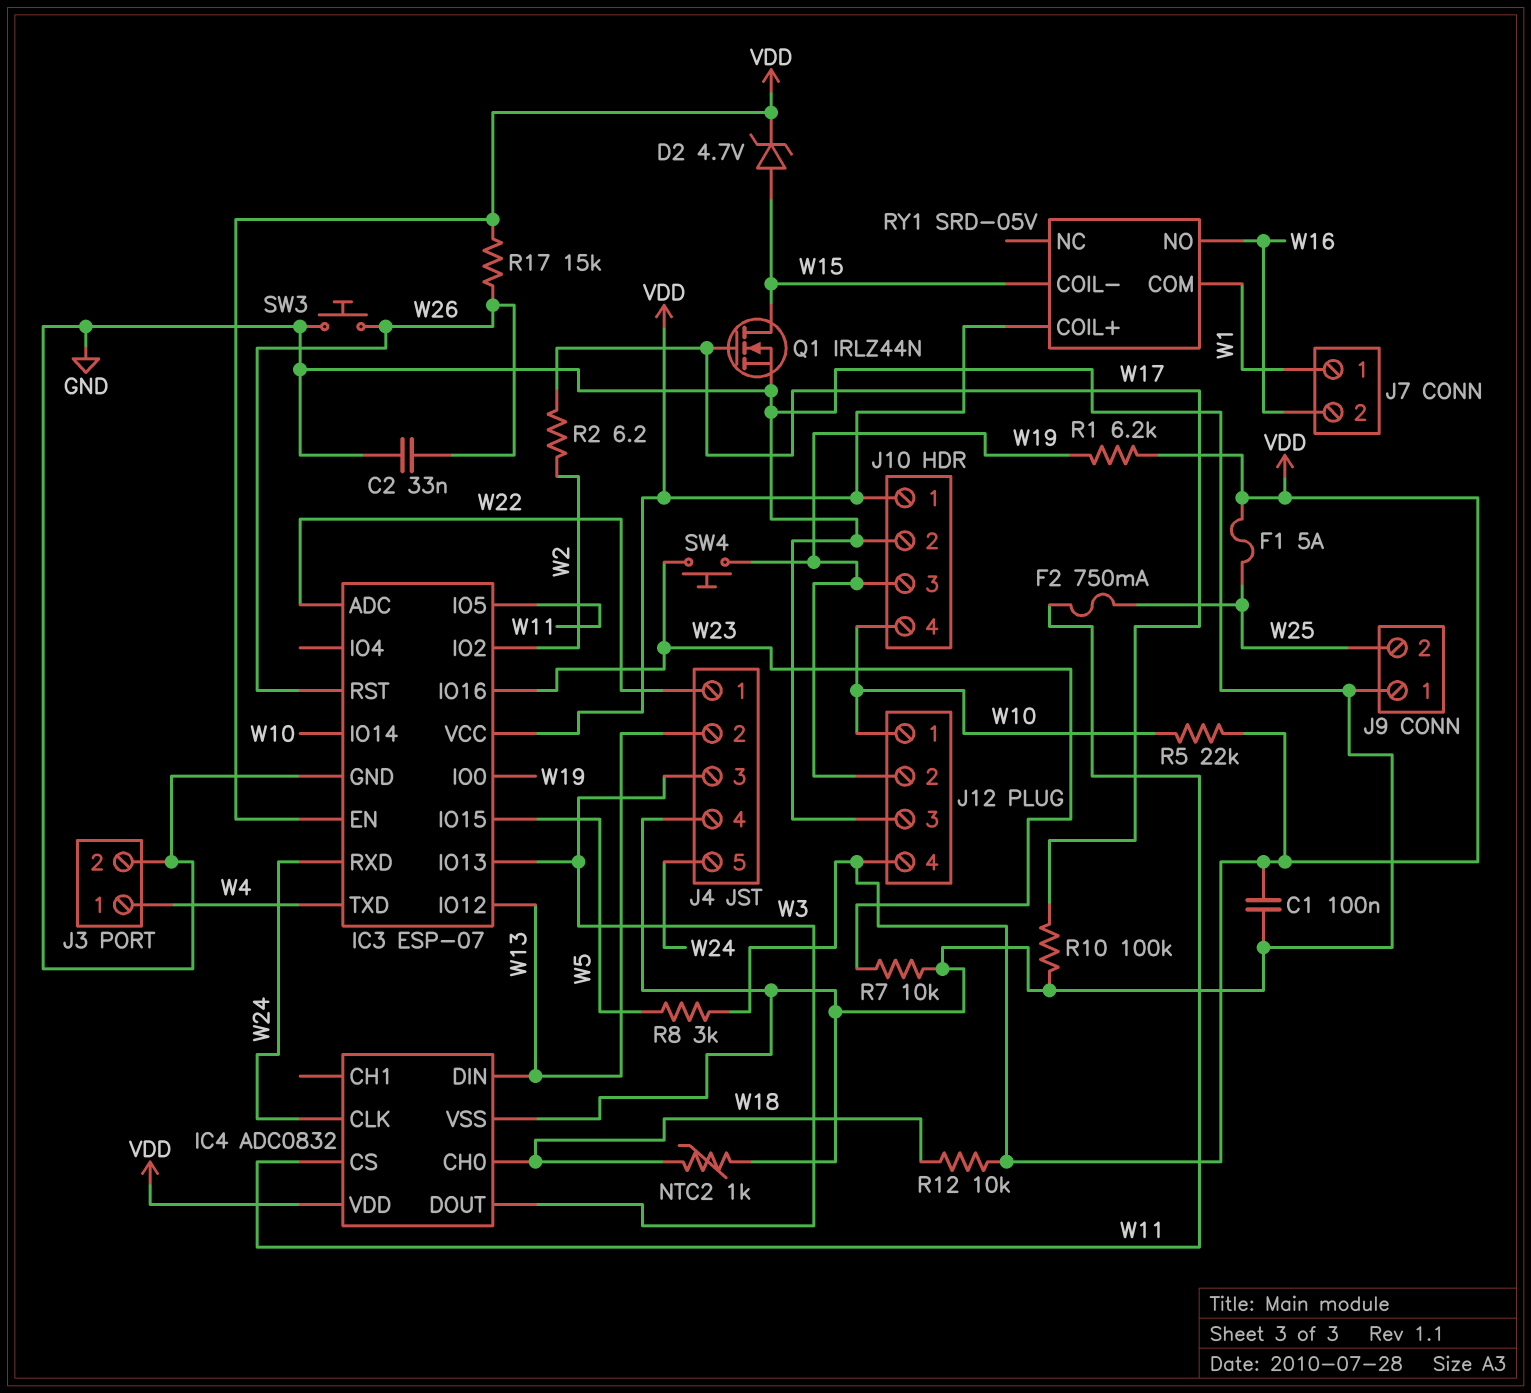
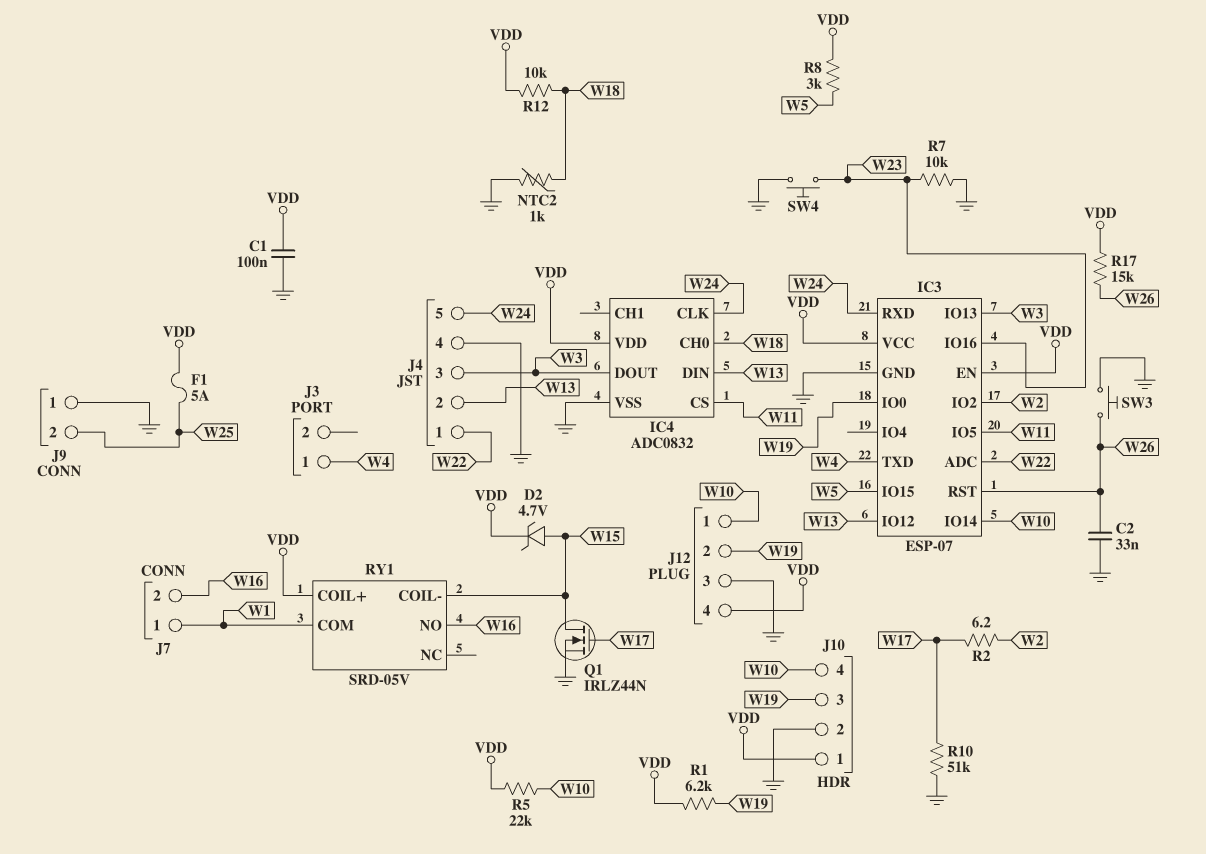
F2: 750mA (W11, W25) -> none
J3 pin 2: GND -> none
R10: 100k (GND, W17) -> 51k (GND, W17)
SW4: button (W19, W23) -> button (GND, W23)

